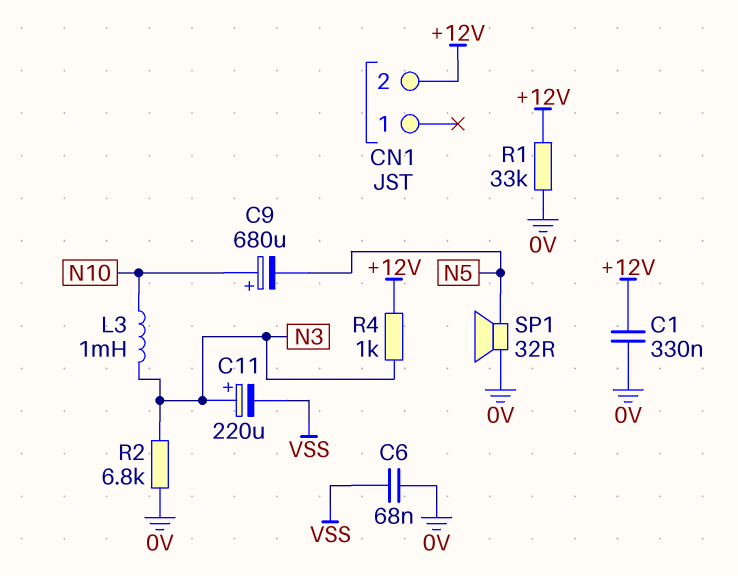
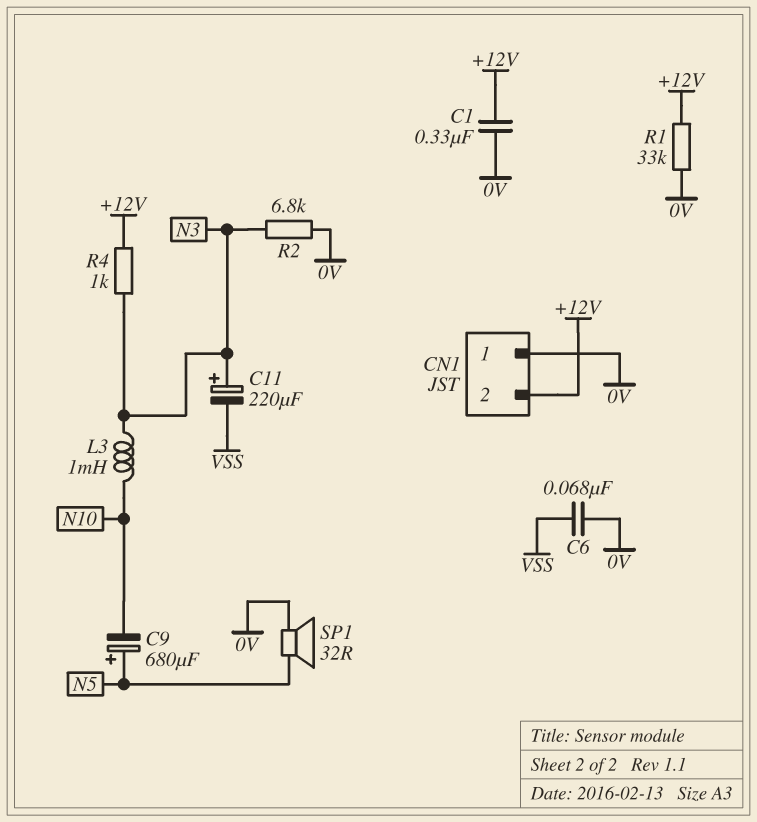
C9: 680uF (plus N10, minus N5) -> 680uF (plus N5, minus N10)
CN1 pin 1: none -> 0V

